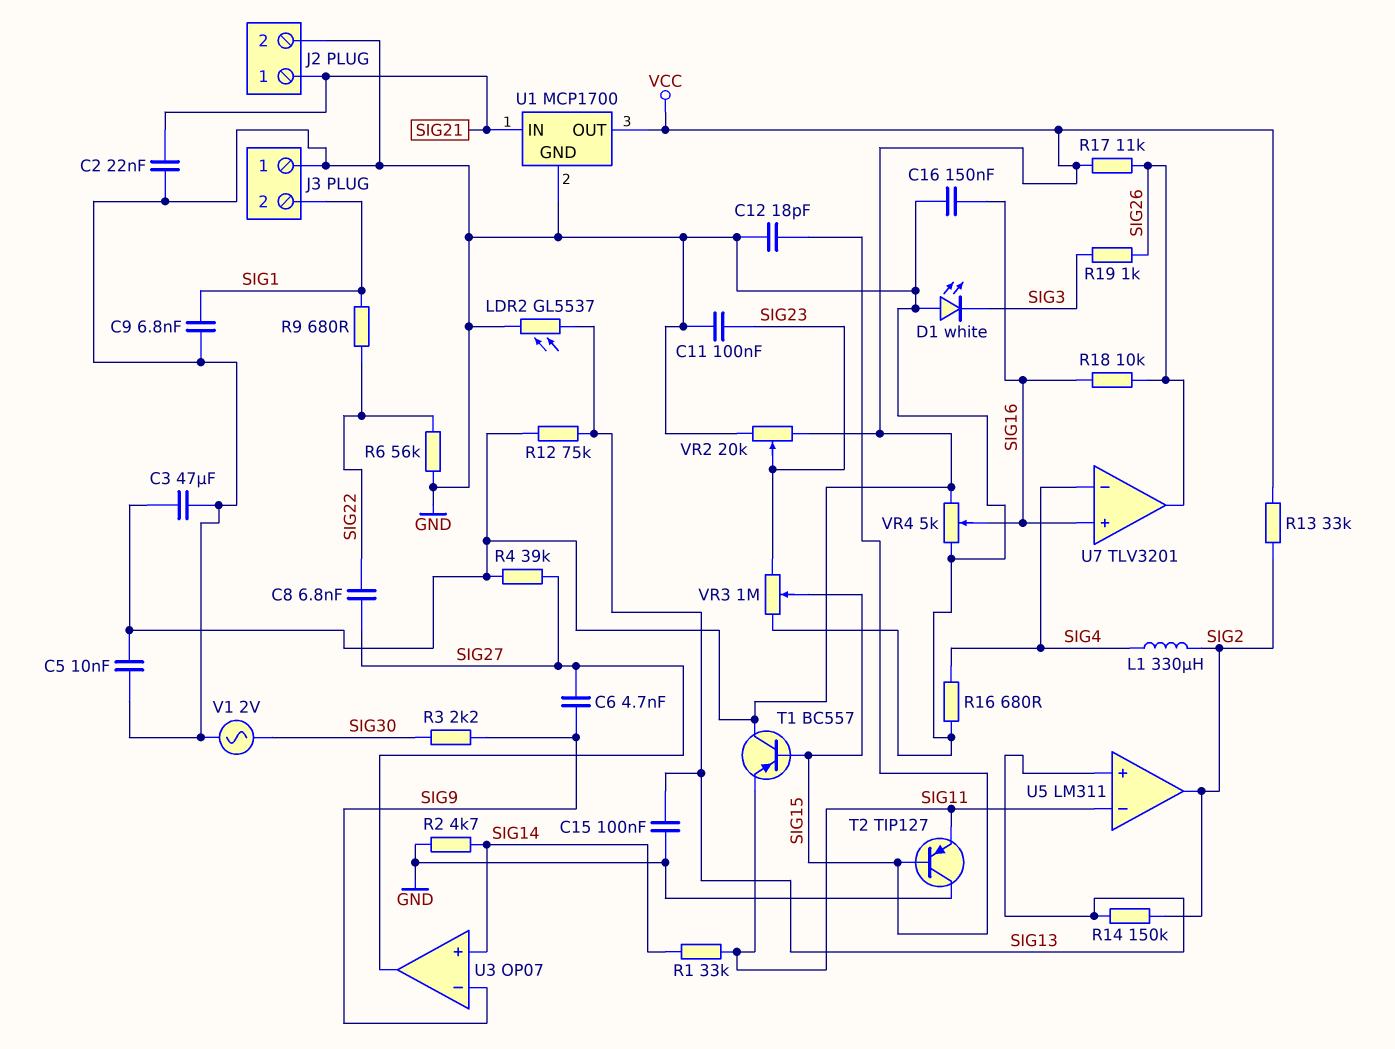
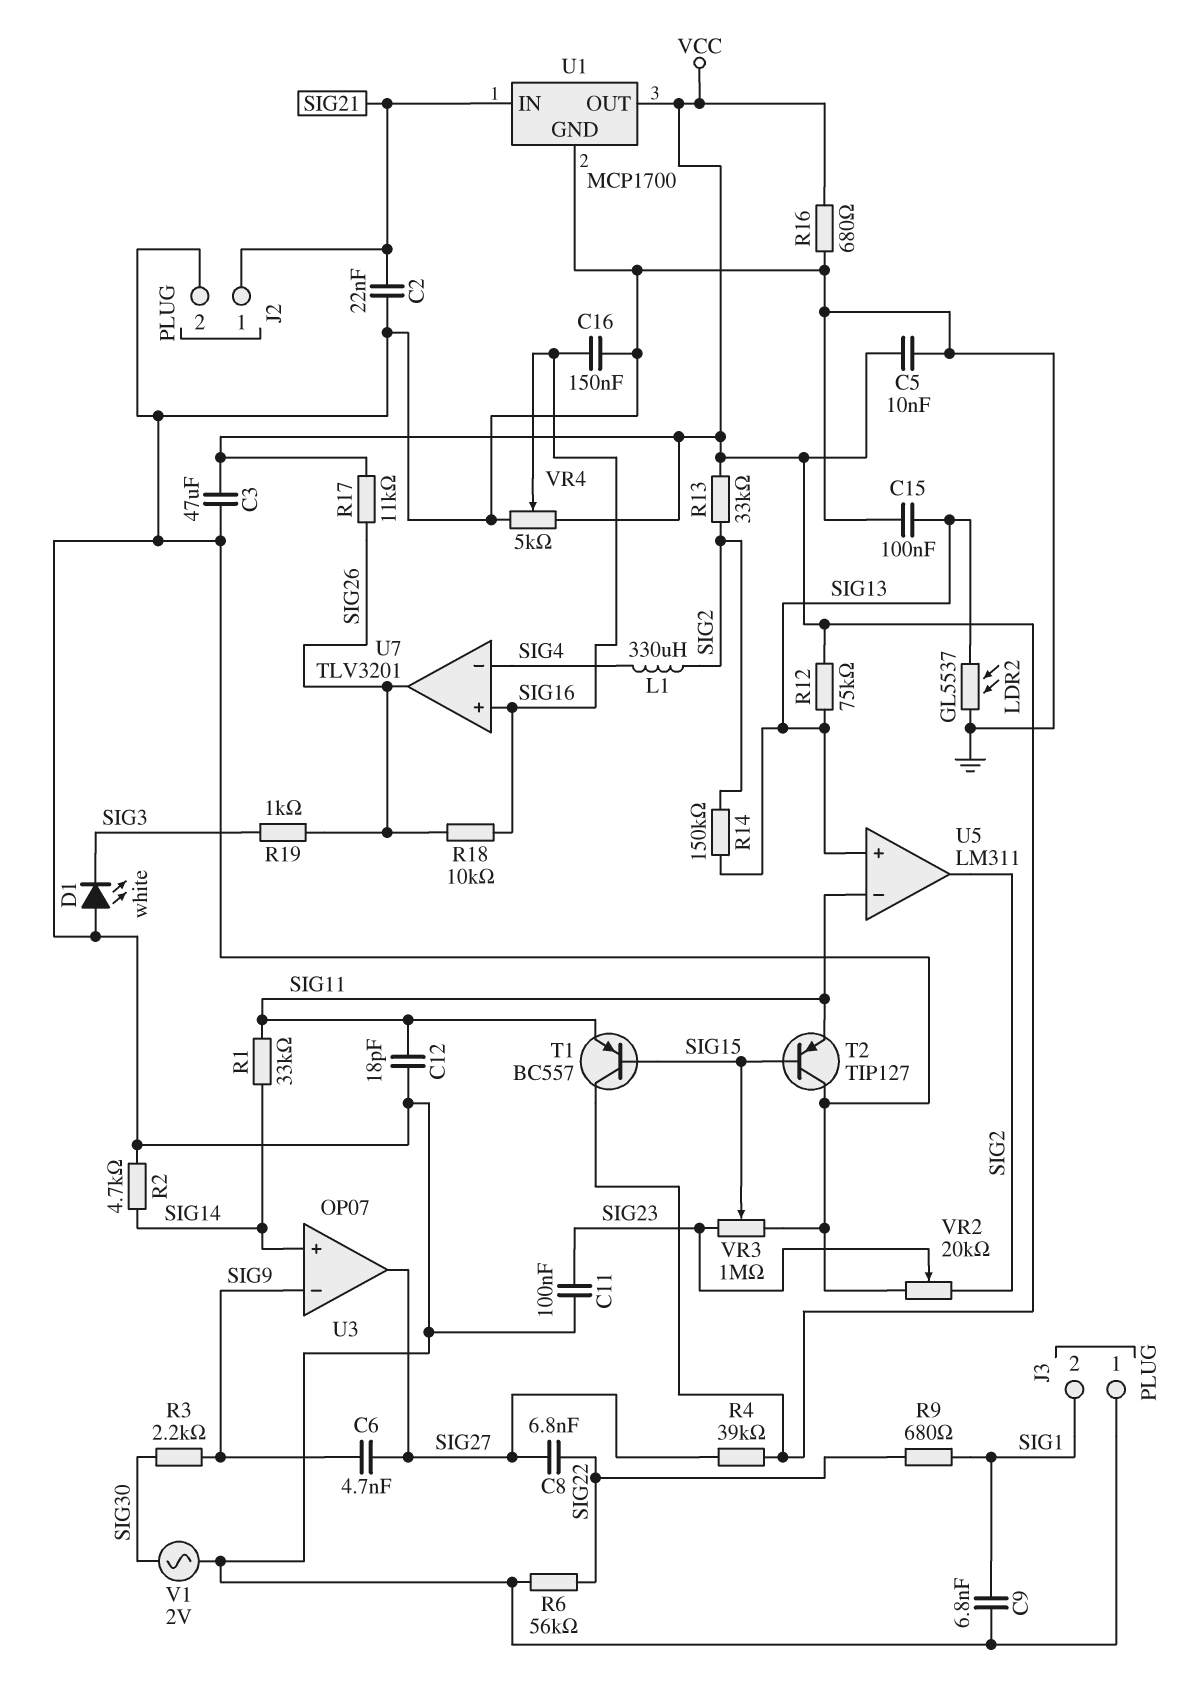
C12: 18pF (GND, SIG15) -> 18pF (GND, SIG11)
R16: 680 (GND, SIG4) -> 680 (GND, VCC)
VR2: 20k (GND, VCC, wiper SIG23) -> 20k (GND, SIG2, wiper SIG23)

